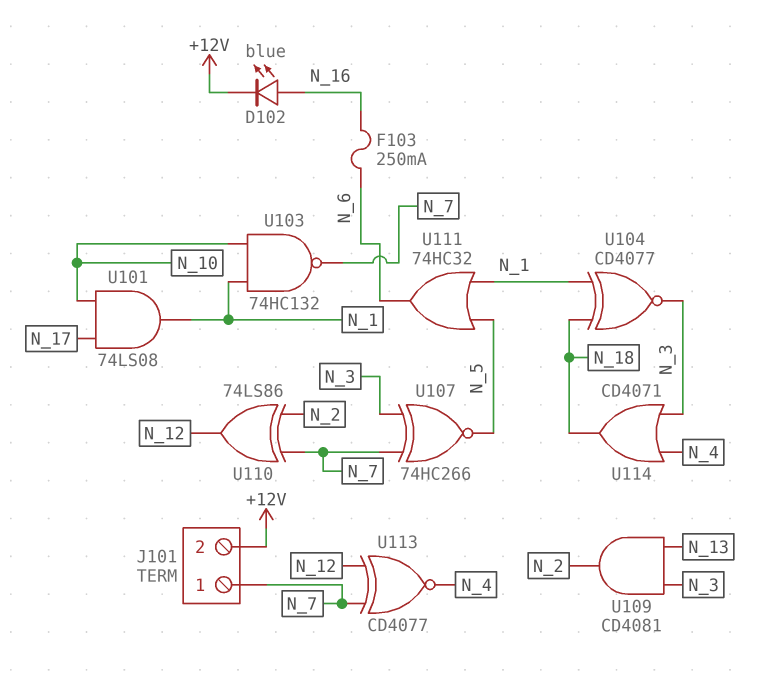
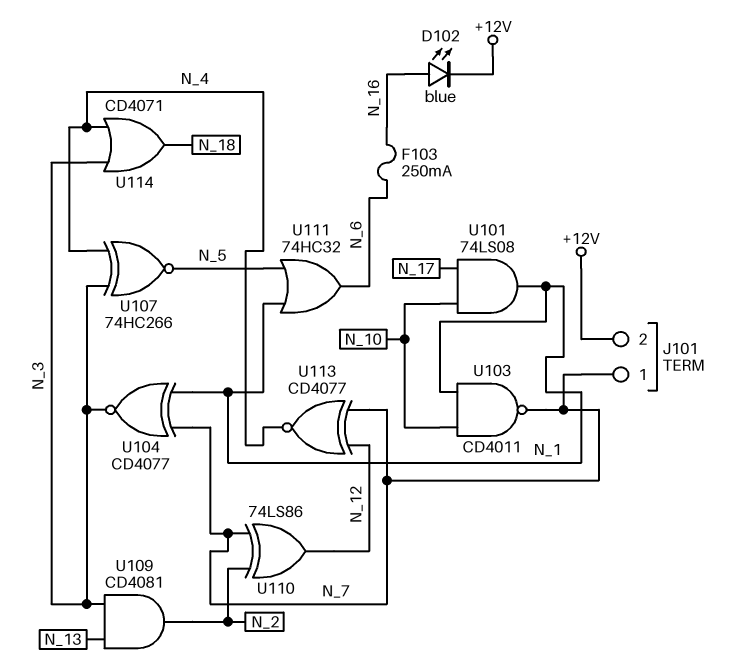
U103: NAND 74HC132 (in N_1, in N_10, out N_7) -> NAND CD4011 (in N_1, in N_10, out N_7)
U104: XNOR CD4077 (in N_1, in N_18, out N_3) -> XNOR CD4077 (in N_1, in N_7, out N_3)
U107: XNOR 74HC266 (in N_3, in N_7, out N_5) -> XNOR 74HC266 (in N_3, in N_4, out N_5)

